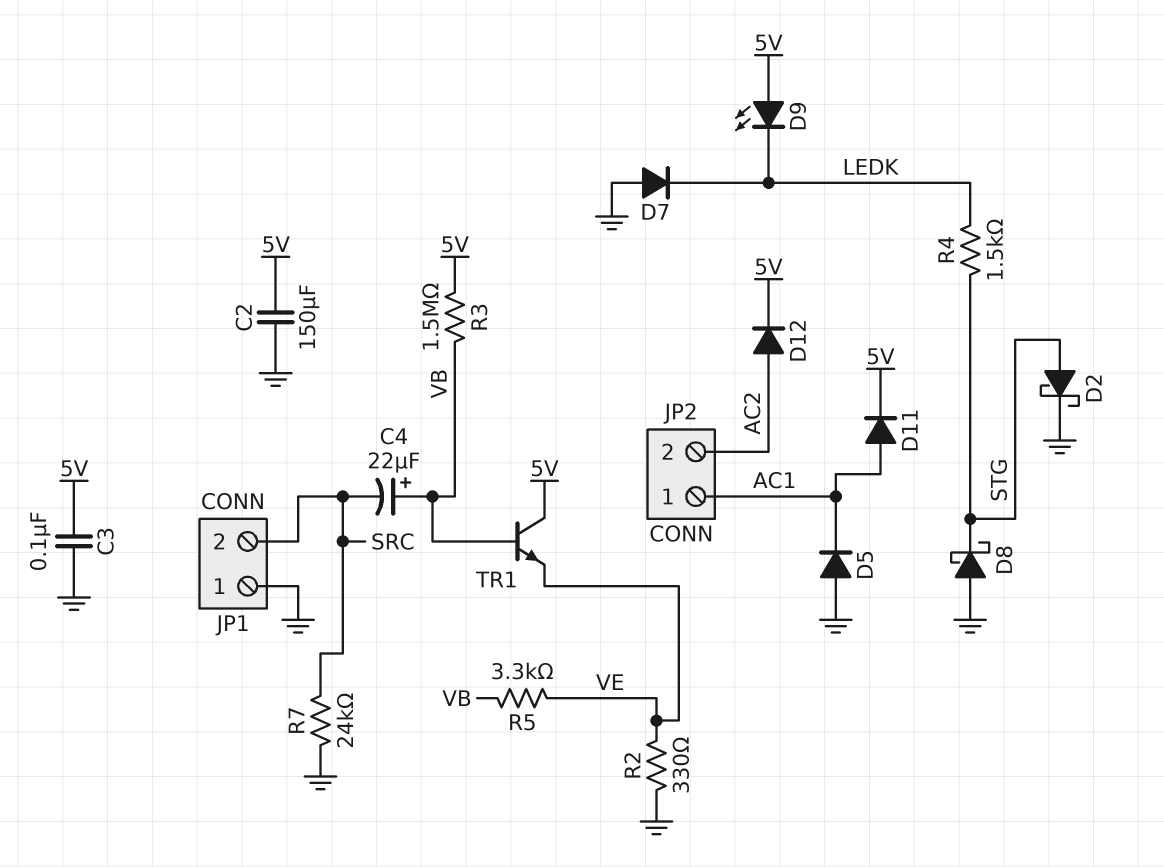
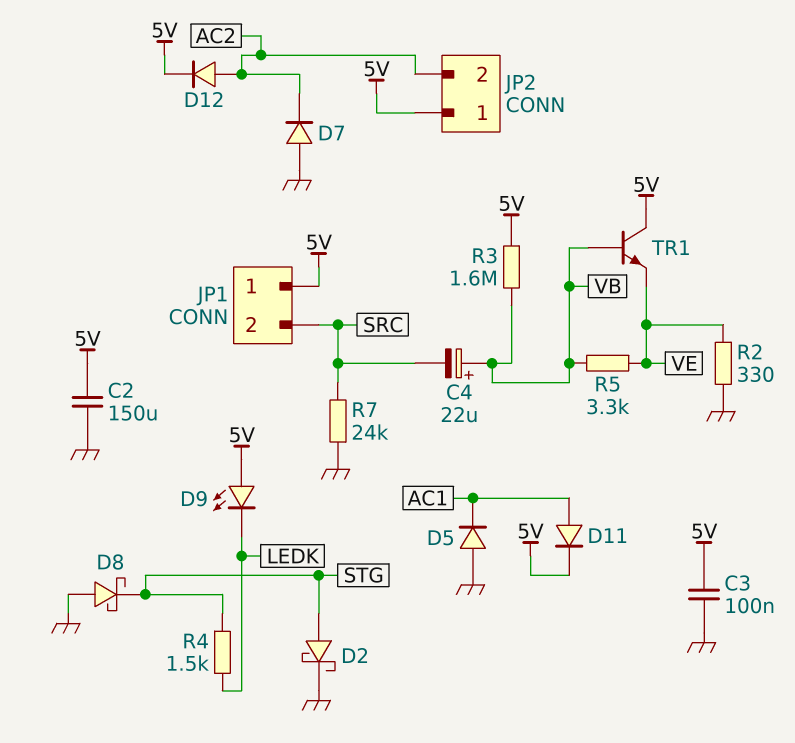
D7: diode (A GND, K LEDK) -> diode (A GND, K AC2)
JP1 pin 1: GND -> 5V
JP2 pin 1: AC1 -> 5V
R3: 1.5M (5V, VB) -> 1.6M (5V, VB)

